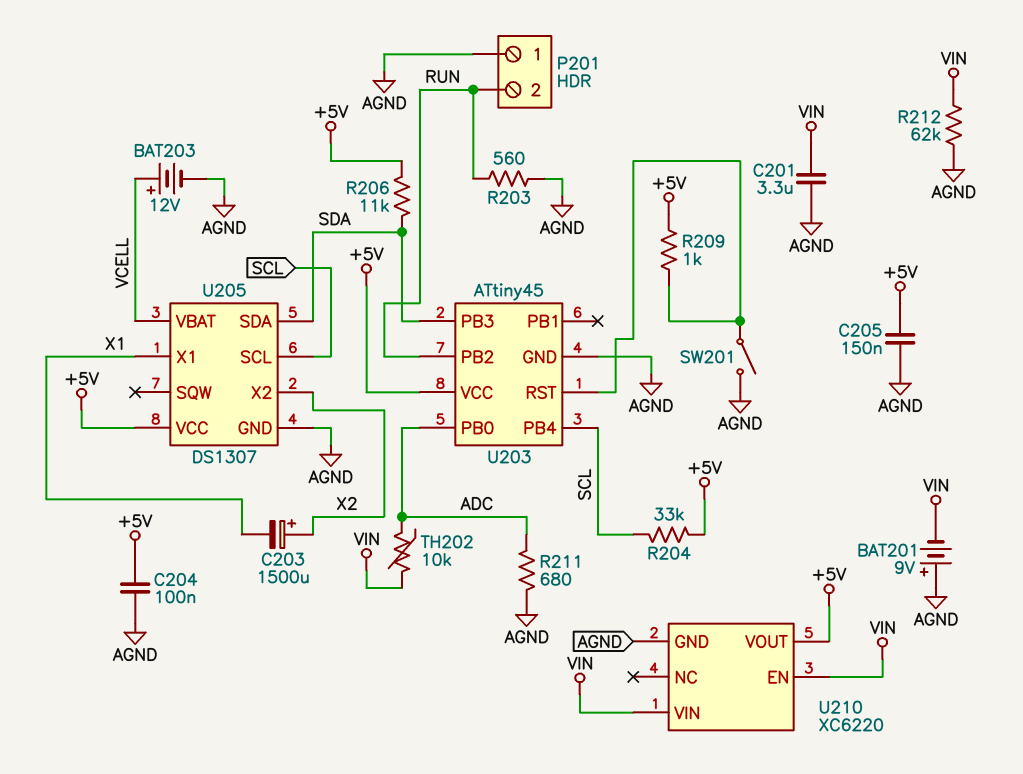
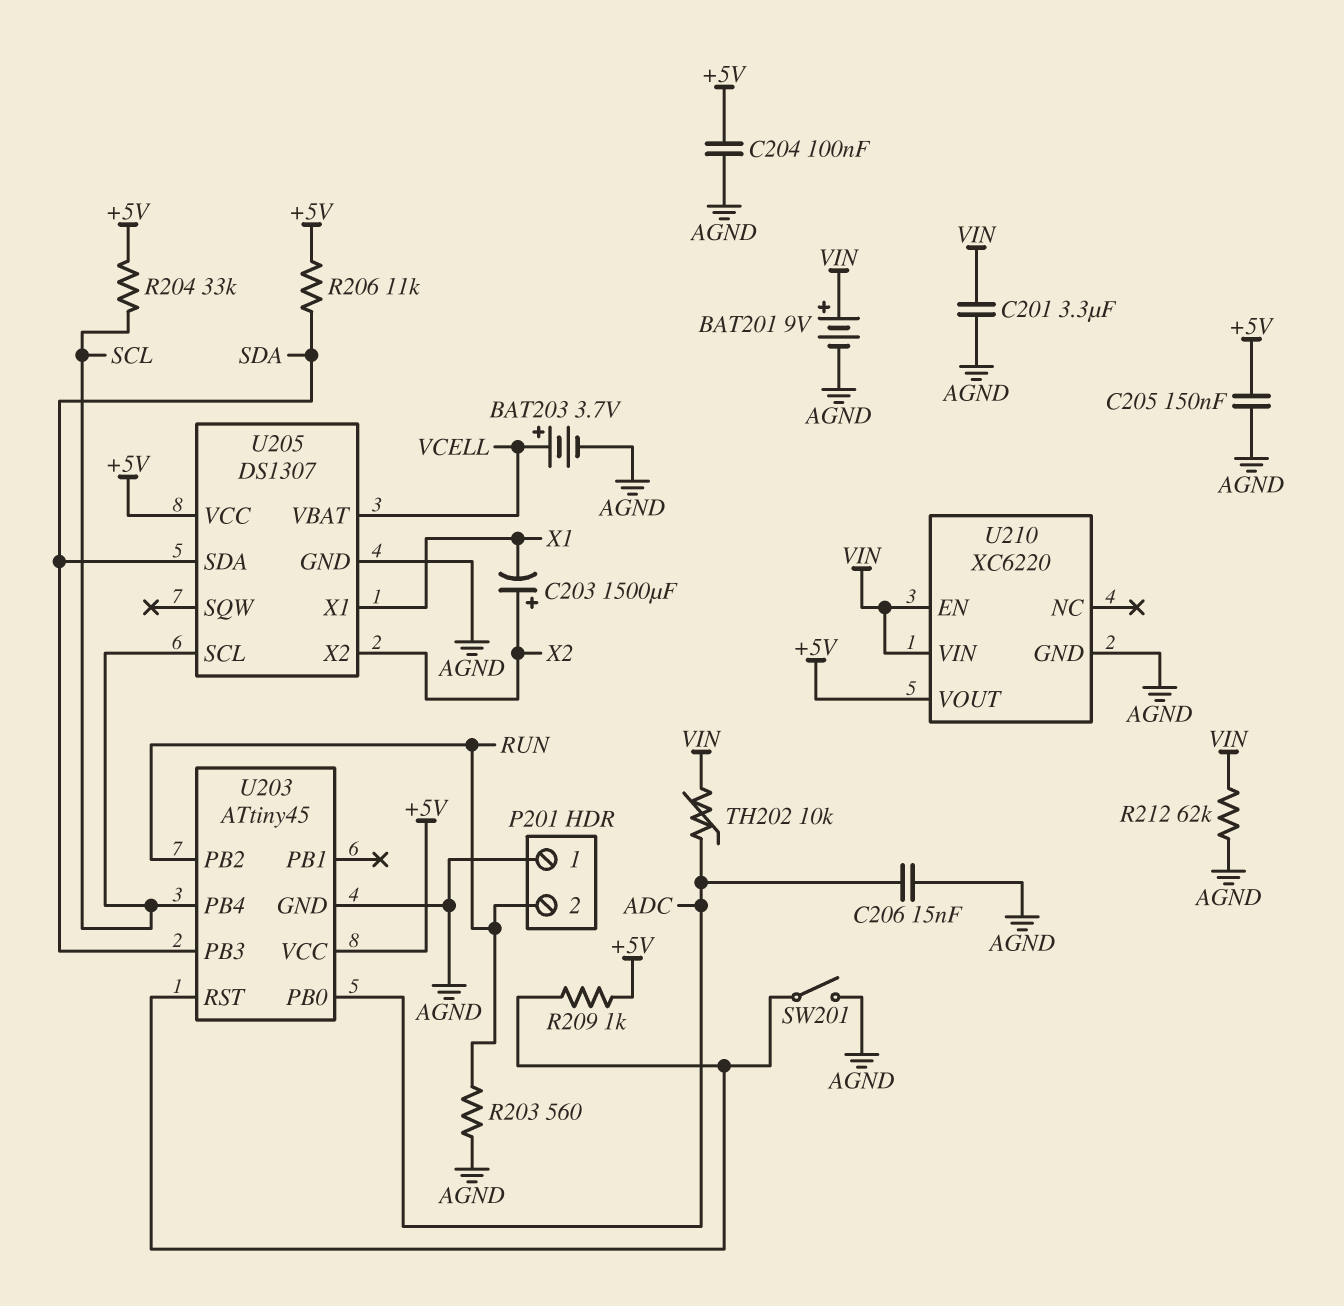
BAT201: 9V (plus AGND, minus VIN) -> 9V (plus VIN, minus AGND)
BAT203: 12V (plus VCELL, minus AGND) -> 3.7V (plus VCELL, minus AGND)
C206: none -> 15nF (ADC, AGND)
R211: 680 (ADC, AGND) -> none

